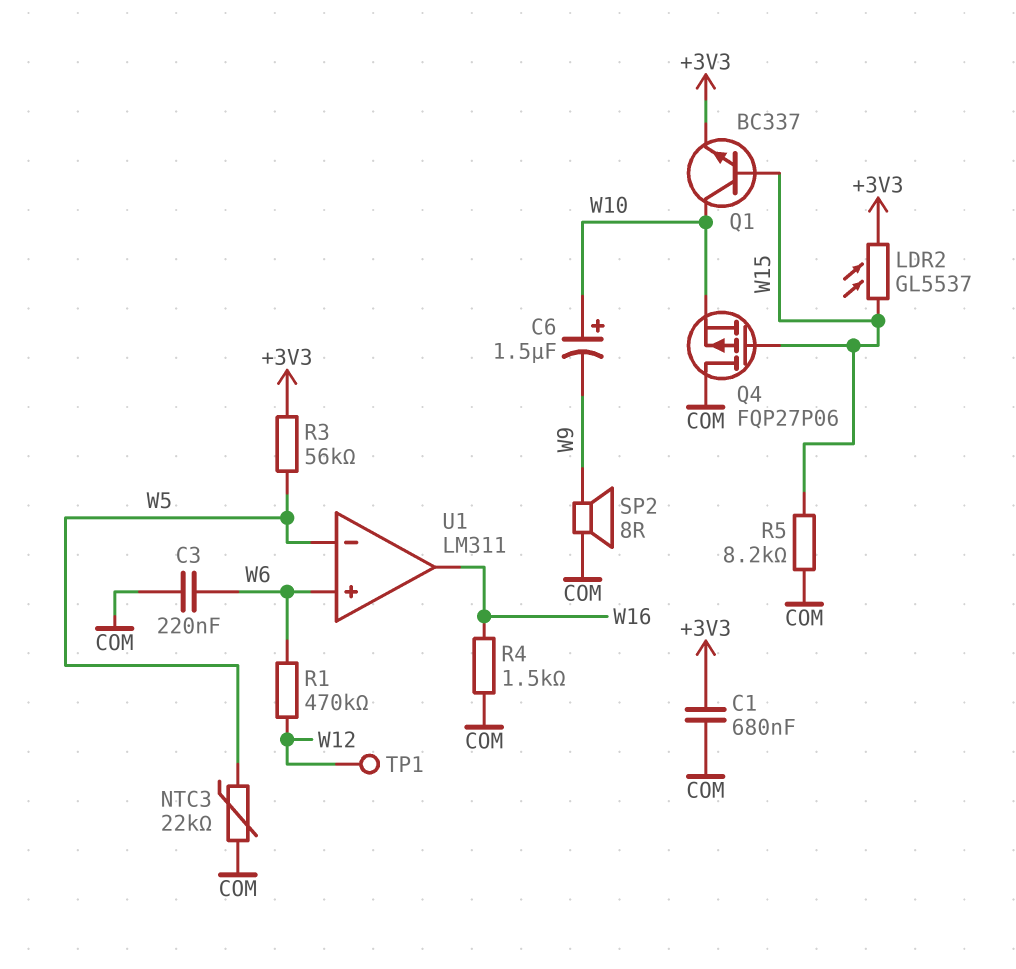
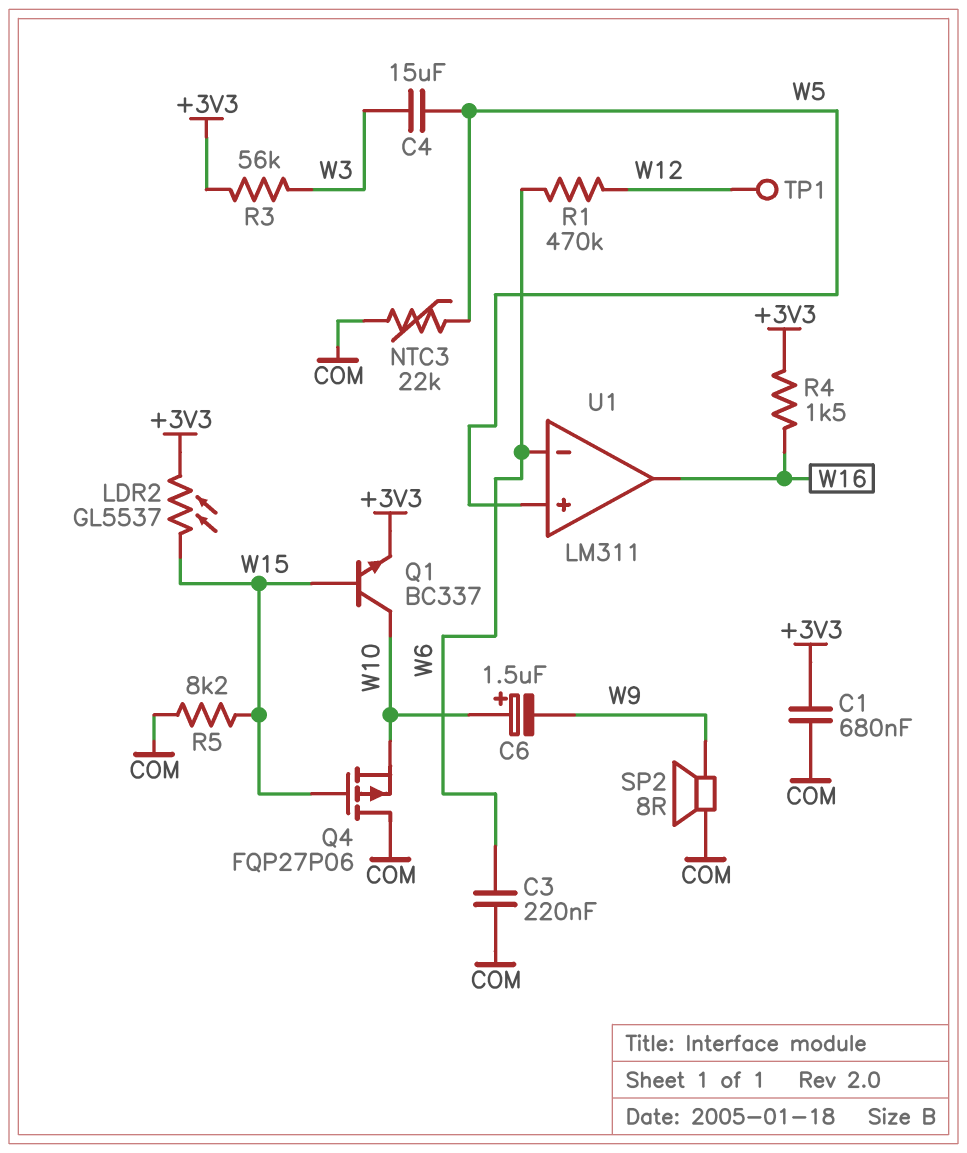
C4: none -> 15uF (W3, W5)
R3: 56k (+3V3, W5) -> 56k (+3V3, W3)
R4: 1.5k (COM, W16) -> 1.5k (+3V3, W16)
U1 pin in+: W6 -> W5
U1 pin in-: W5 -> W6

